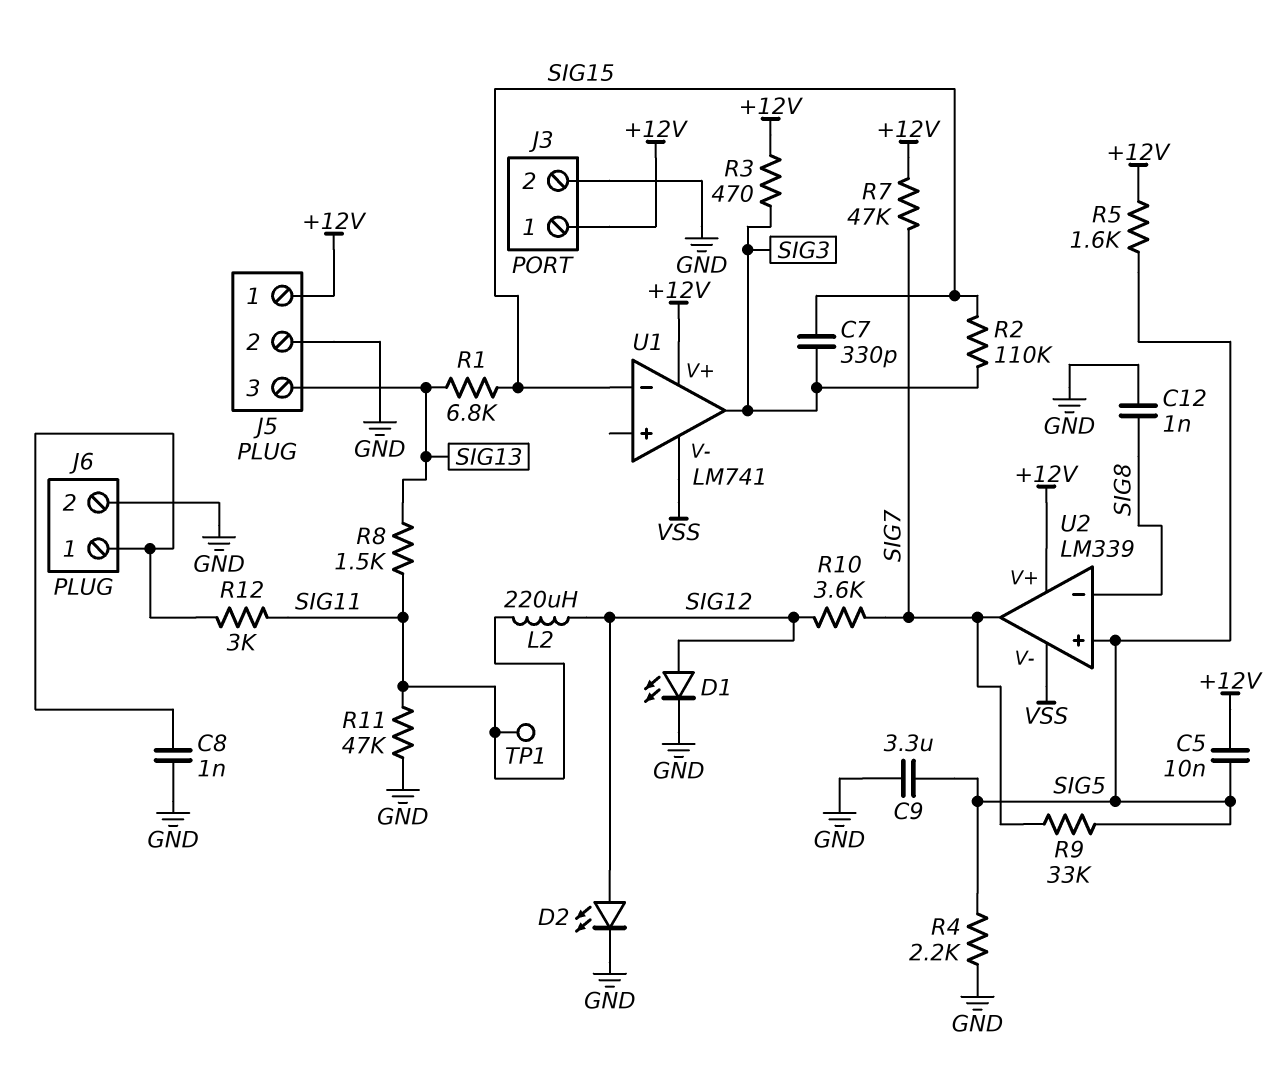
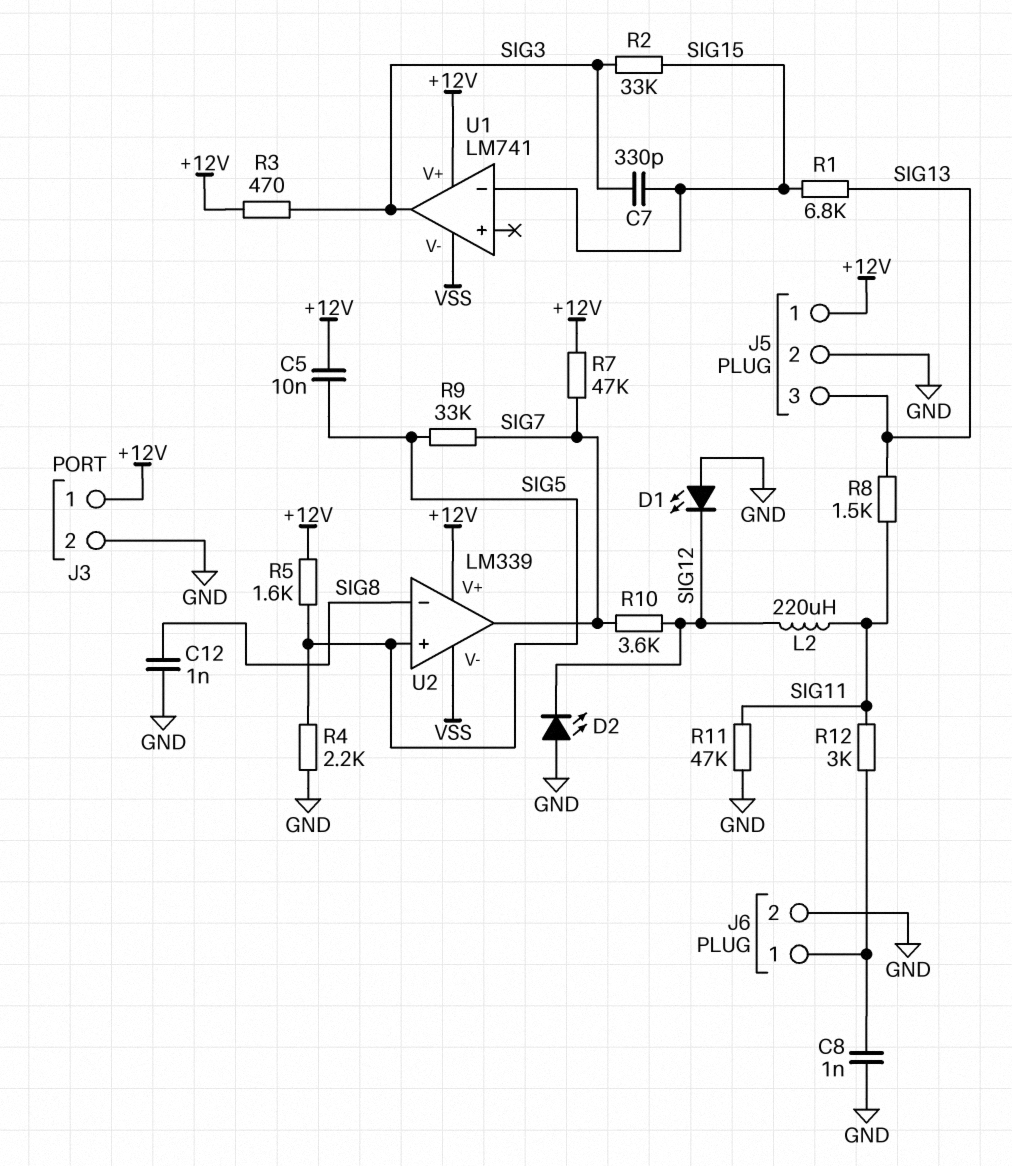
C9: 3.3uF (GND, SIG5) -> none
D1: LED (A SIG12, K GND) -> LED (A GND, K SIG12)
D2: LED (A SIG12, K GND) -> LED (A GND, K SIG12)
R2: 110k (SIG3, SIG15) -> 33k (SIG3, SIG15)
TP1: test point (SIG11) -> none

